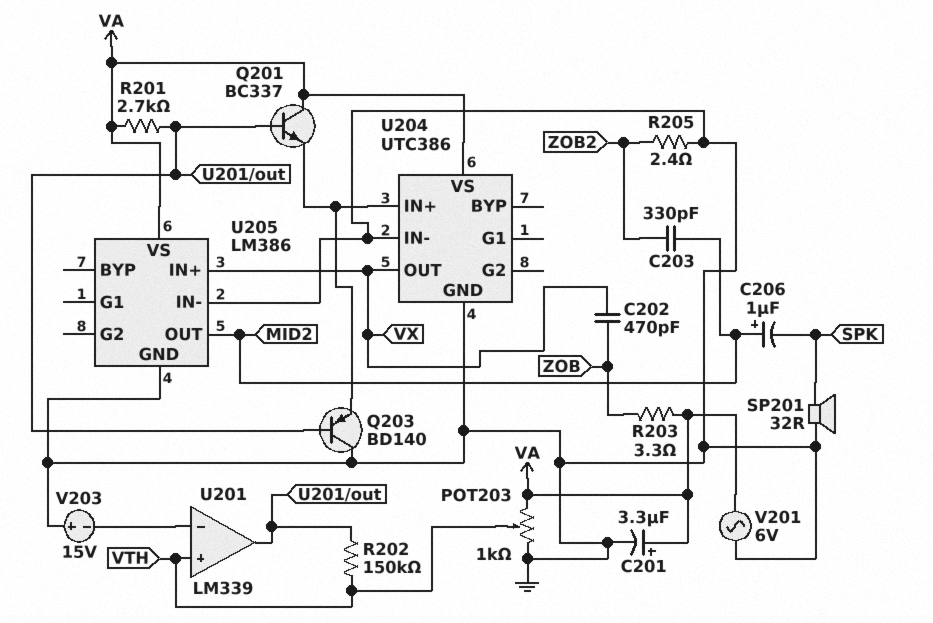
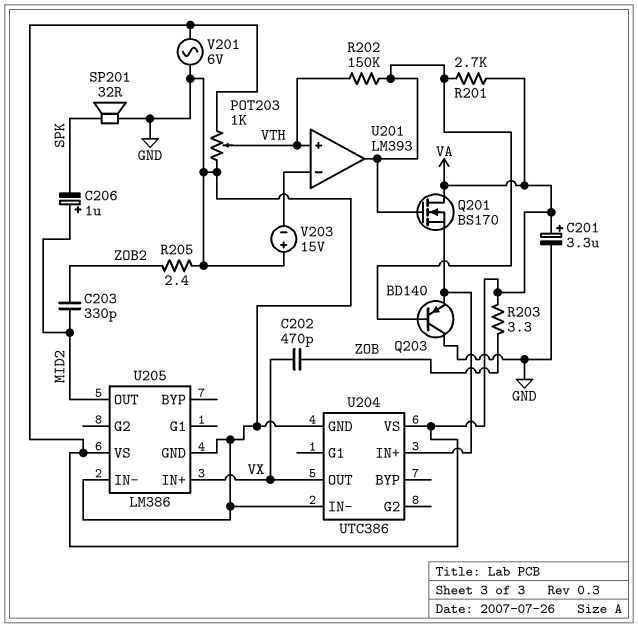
Q201: NPN BC337 (B U201/out, C VA, E U204/IN+) -> NMOS BS170 (G U201/out, D VA, S U204/IN+)
U201: LM339 -> LM393

